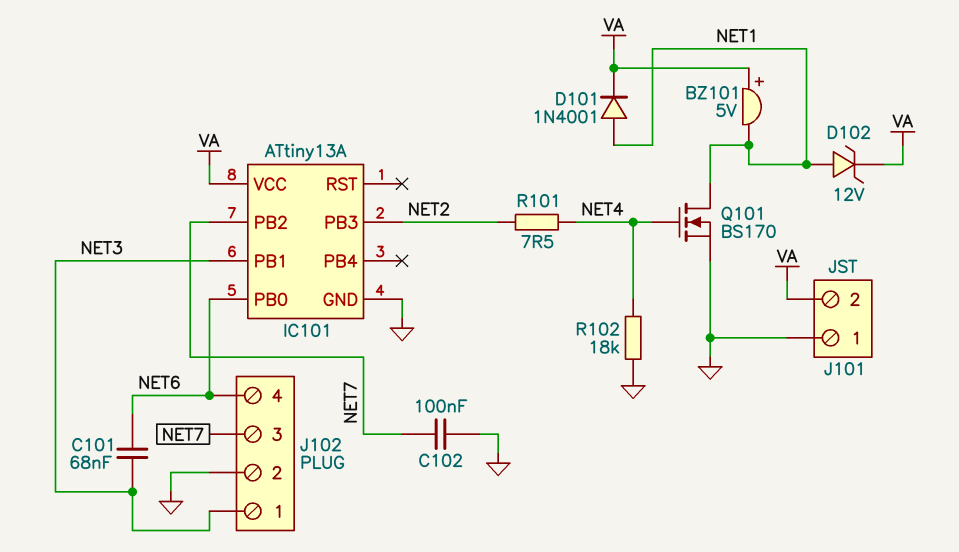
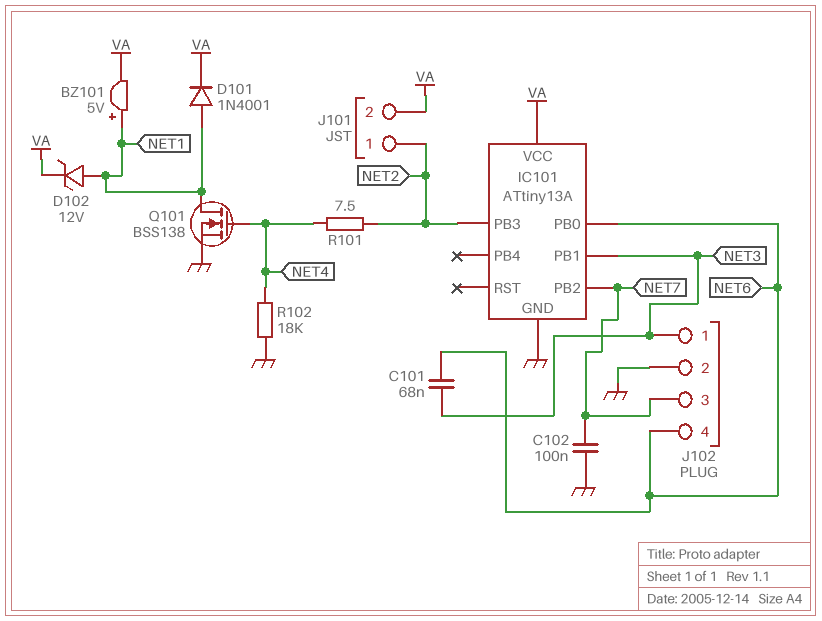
BZ101: buzzer 5V (plus VA, minus NET1) -> buzzer 5V (plus NET1, minus VA)
J101 pin 1: GND -> NET2
Q101: NMOS BS170 (G NET4, D NET1, S GND) -> NMOS BSS138 (G NET4, D NET1, S GND)

